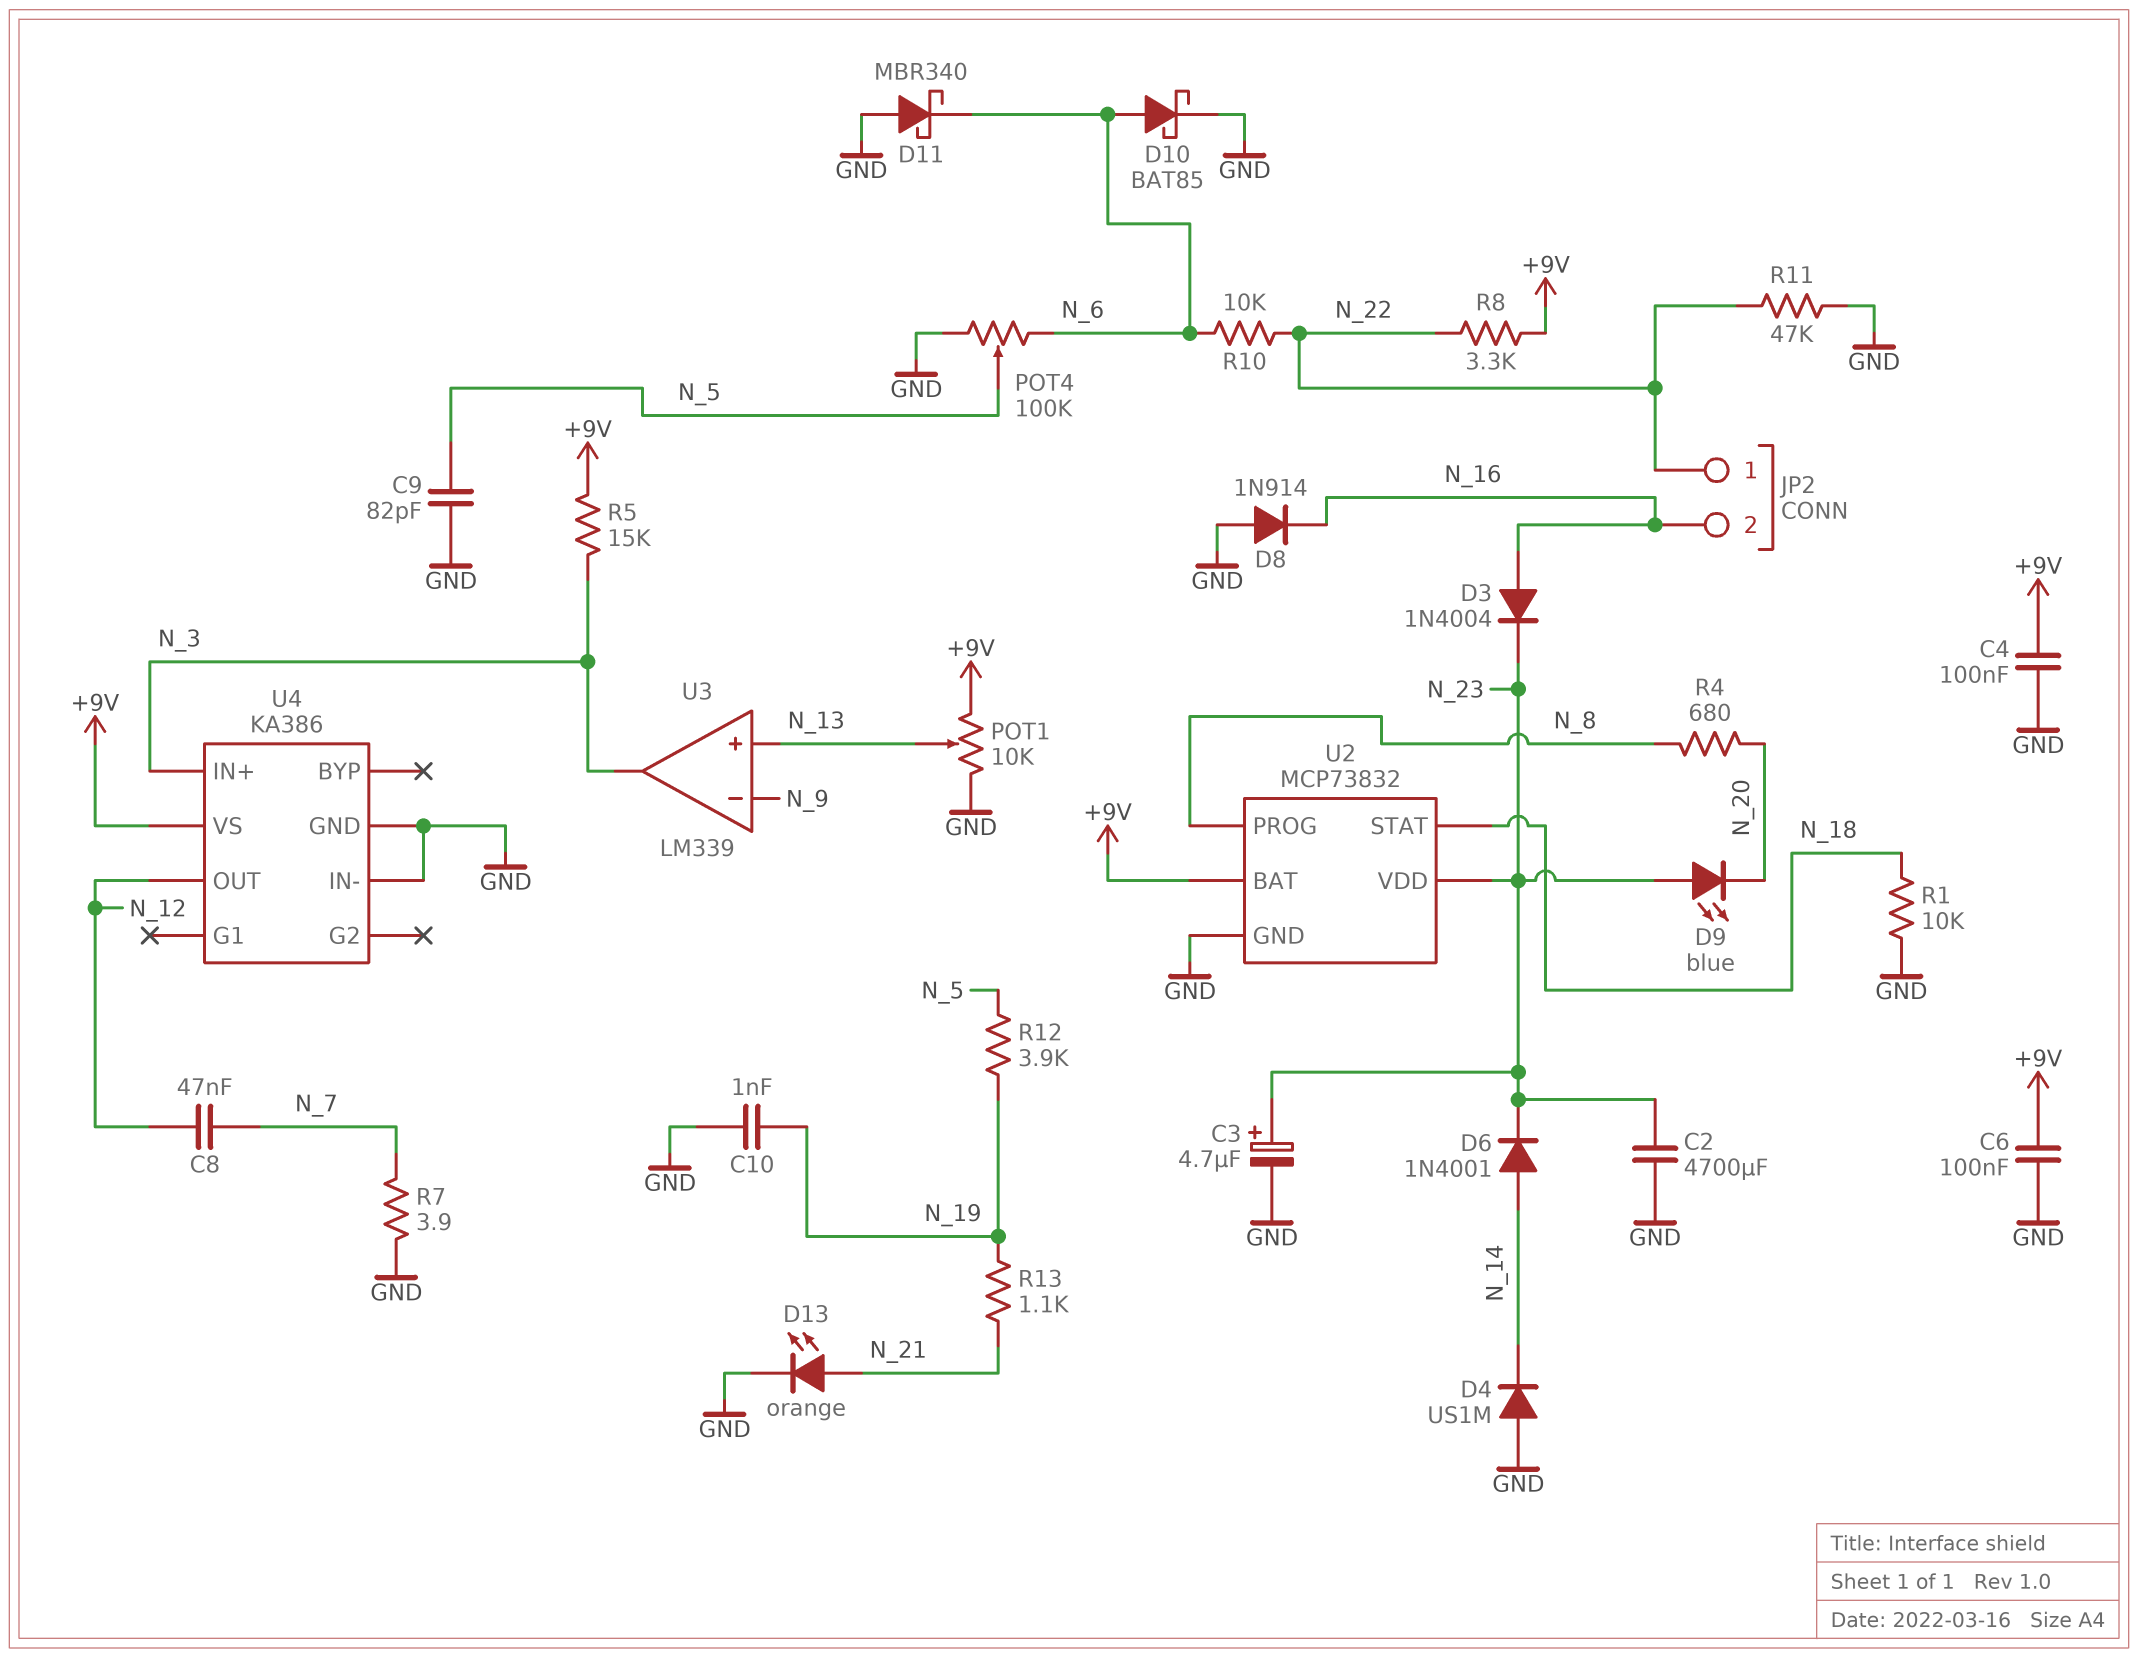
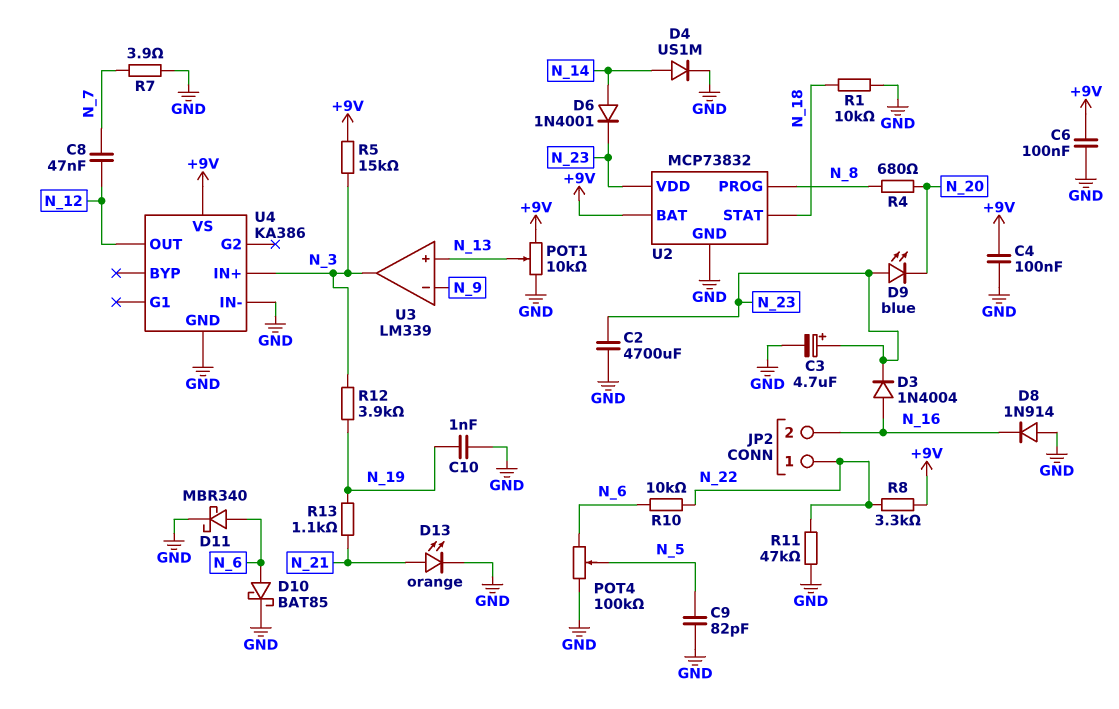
D4: diode US1M (A GND, K N_14) -> diode US1M (A N_14, K GND)
D11: schottky MBR340 (A GND, K N_6) -> schottky MBR340 (A N_6, K GND)
R12: 3.9k (N_5, N_19) -> 3.9k (N_3, N_19)

